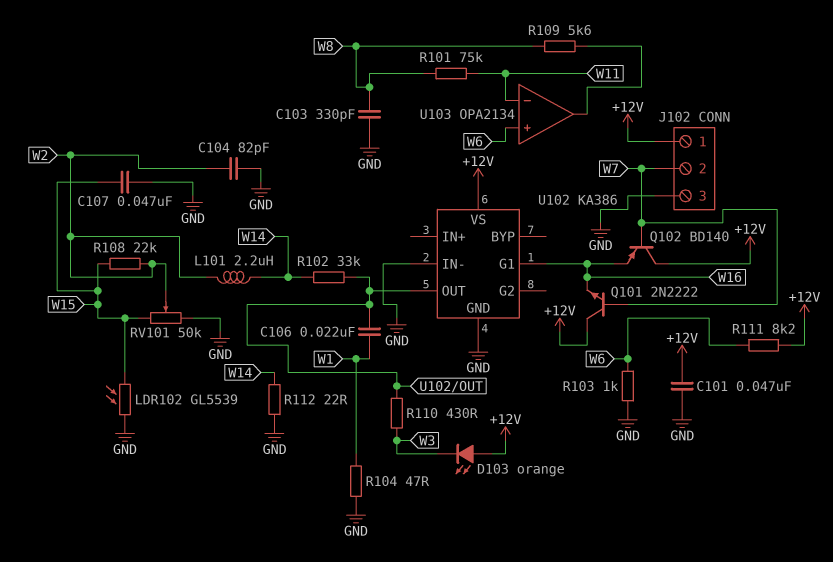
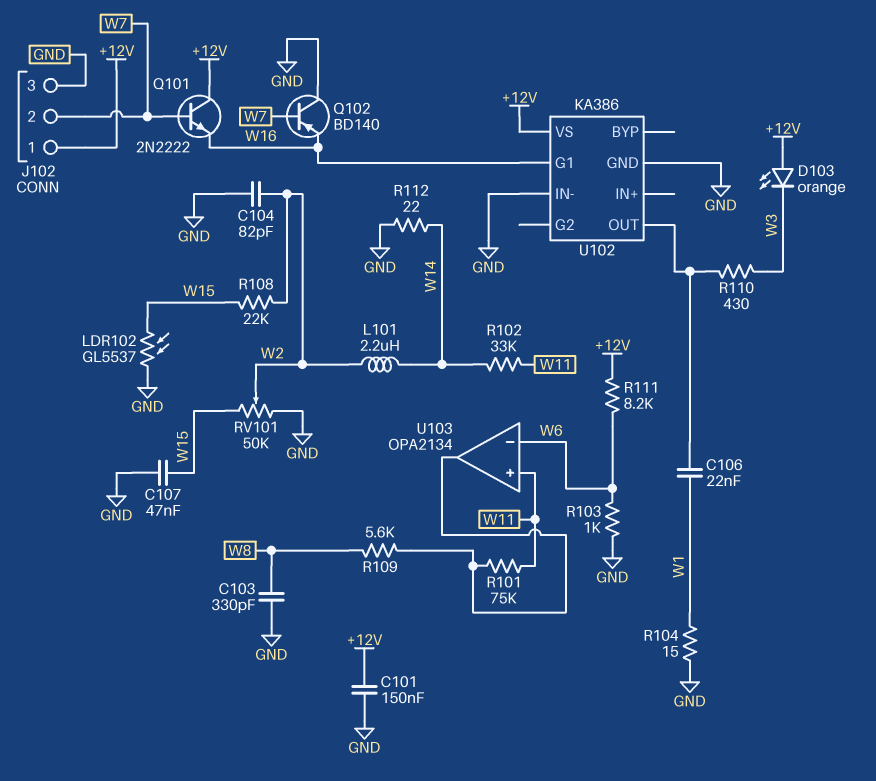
C101: 47nF (+12V, GND) -> 150nF (+12V, GND)
LDR102: GL5539 (GND, W15) -> GL5537 (GND, W15)
Q102: PNP BD140 (B W7, C +12V, E W16) -> PNP BD140 (B W7, C GND, E W16)
R101: 75k (W8, W11) -> 75k (U103/out, W11)
R102: 33k (U102/OUT, W14) -> 33k (W11, W14)
R104: 47 (GND, W1) -> 15 (GND, W1)
U103 pin in+: W6 -> W11
U103 pin in-: W11 -> W6

